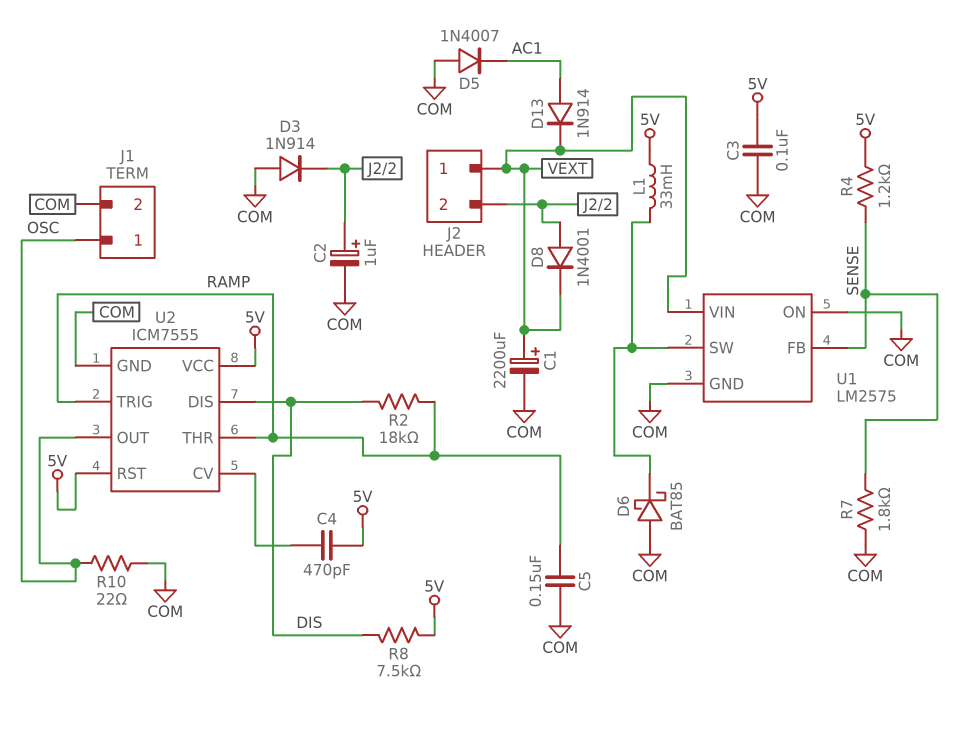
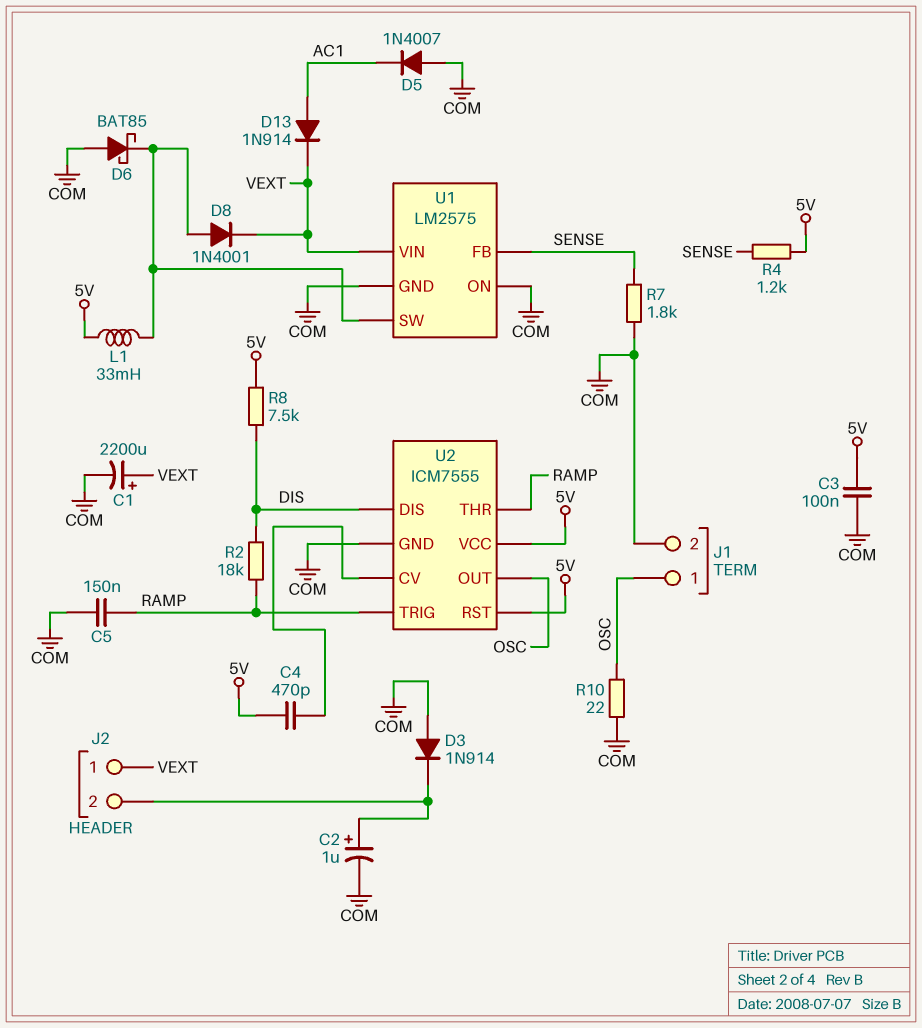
D8: diode 1N4001 (A J2/2, K VEXT) -> diode 1N4001 (A U1/SW, K VEXT)

